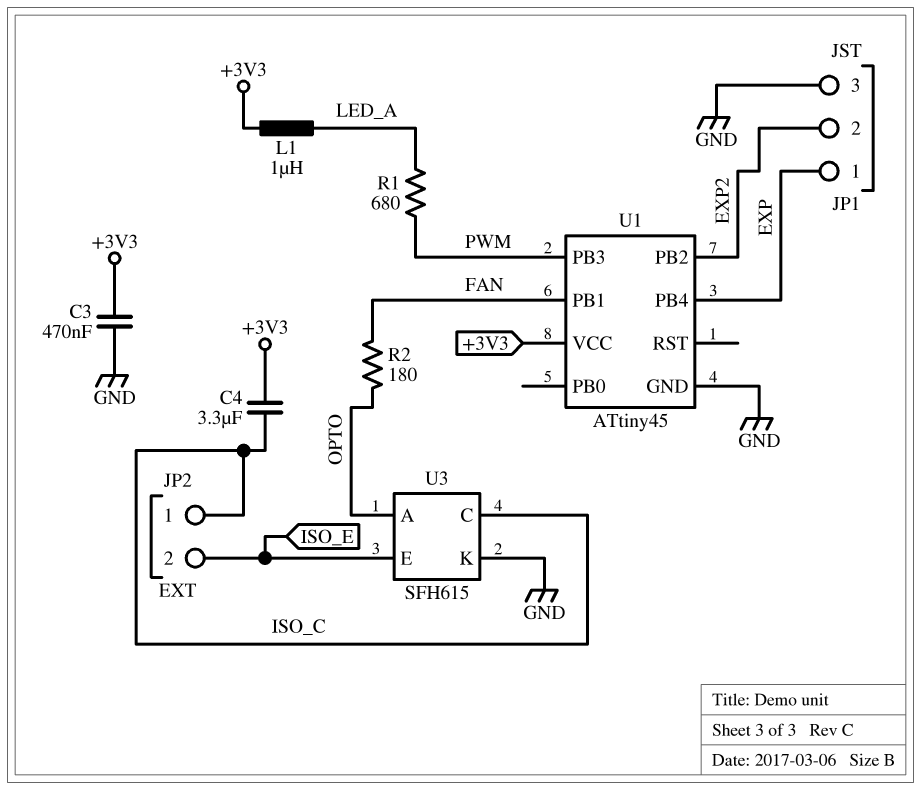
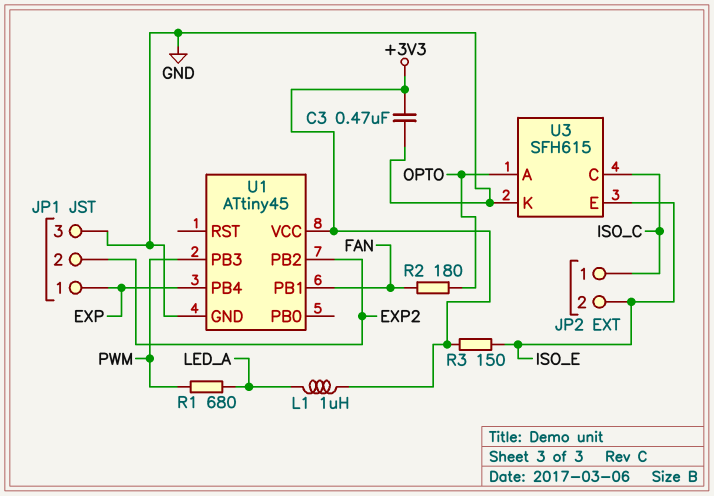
C4: 3.3uF (+3V3, ISO_C) -> none
R3: none -> 150 (+3V3, ISO_E)

